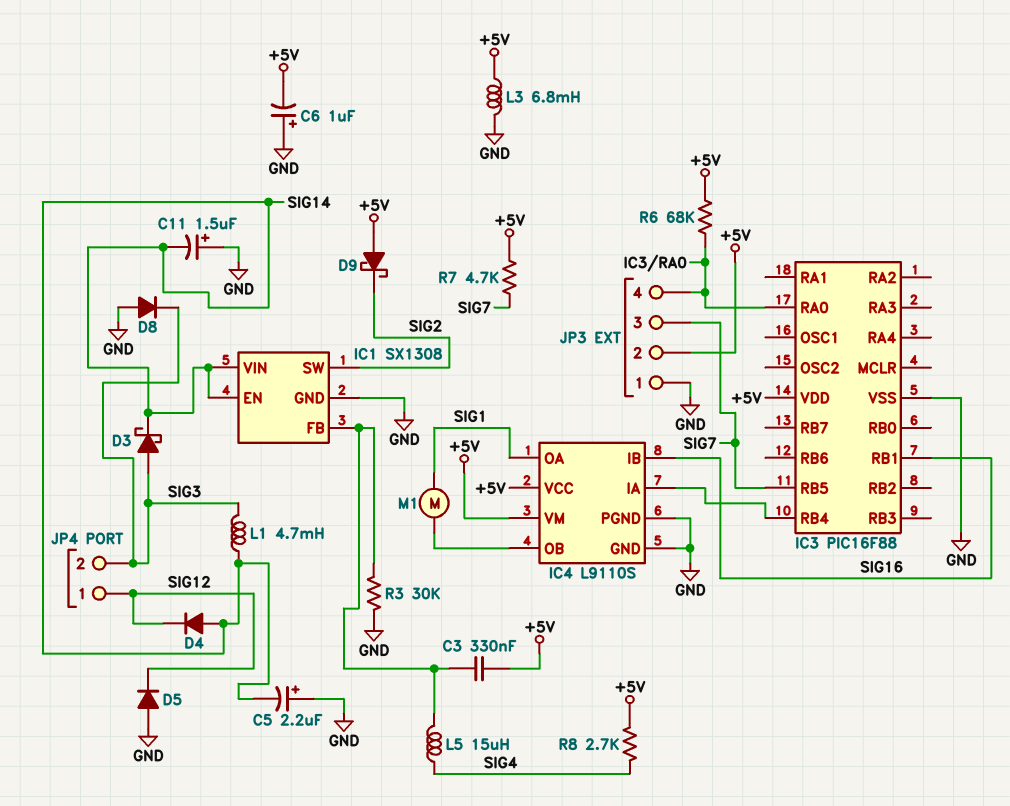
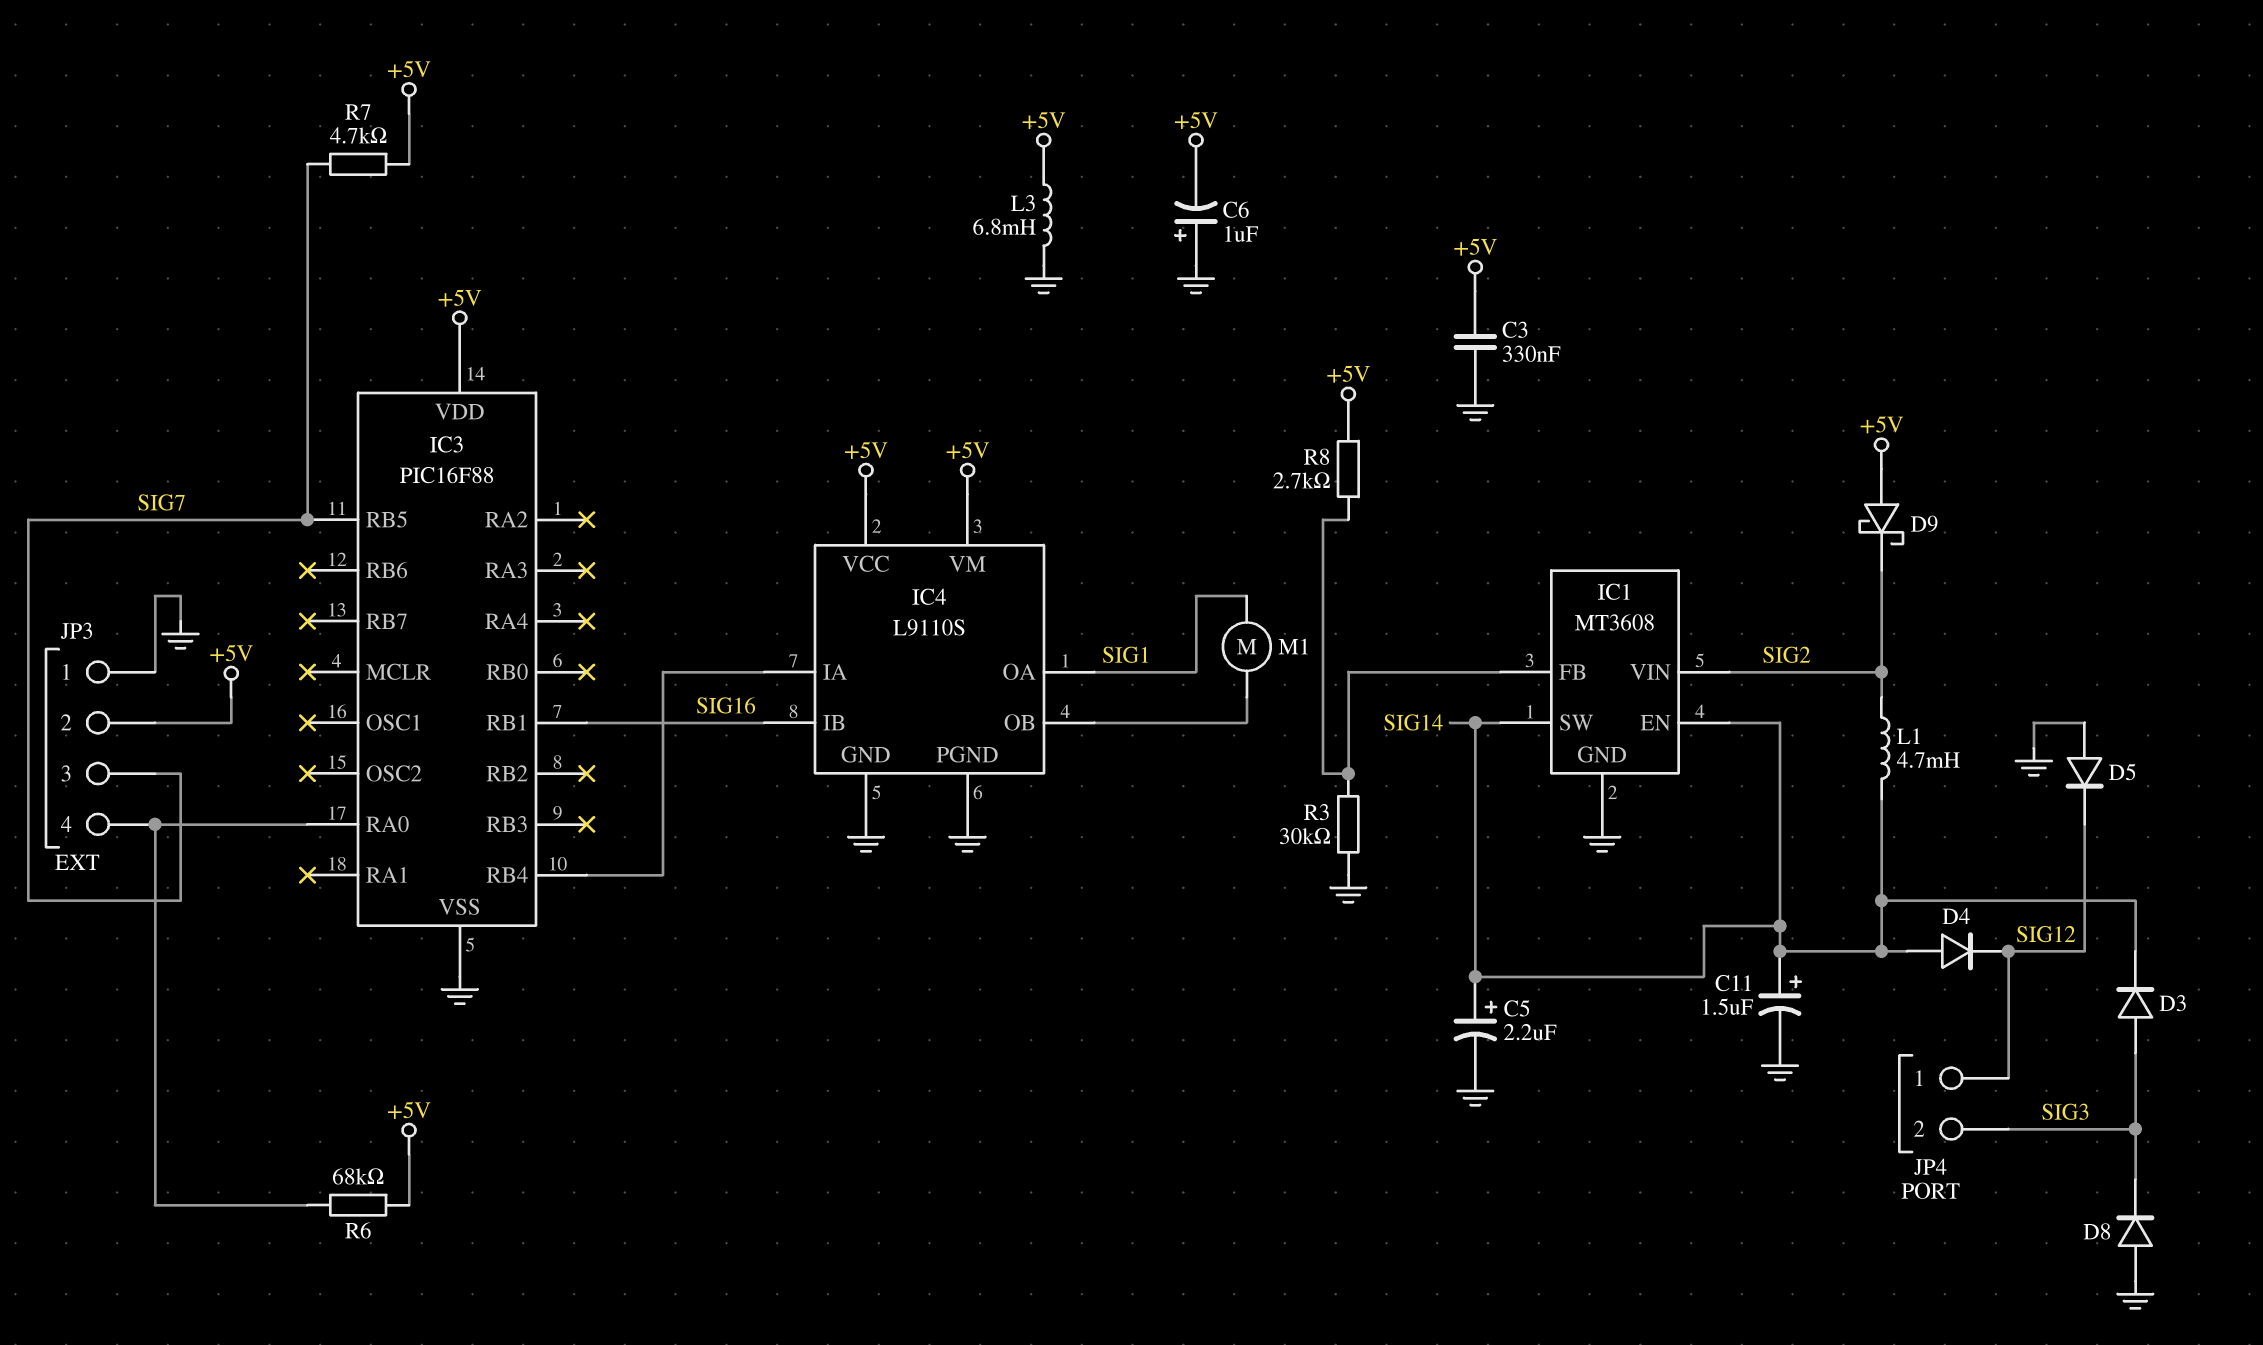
C3: 330nF (+5V, IC1/FB) -> 330nF (+5V, GND)
C5: 2.2uF (plus GND, minus SIG14) -> 2.2uF (plus SIG14, minus GND)
C11: 1.5uF (plus GND, minus SIG14) -> 1.5uF (plus SIG14, minus GND)
D3: schottky (A SIG3, K SIG14) -> diode (A SIG3, K SIG14)
IC1: SX1308 -> MT3608
IC1 pin SW: SIG2 -> SIG14
IC1 pin VIN: SIG14 -> SIG2
L1: 4.7mH (SIG3, SIG14) -> 4.7mH (SIG2, SIG14)
L5: 15uH (IC1/FB, SIG4) -> none
R8: 2.7k (+5V, SIG4) -> 2.7k (+5V, IC1/FB)

